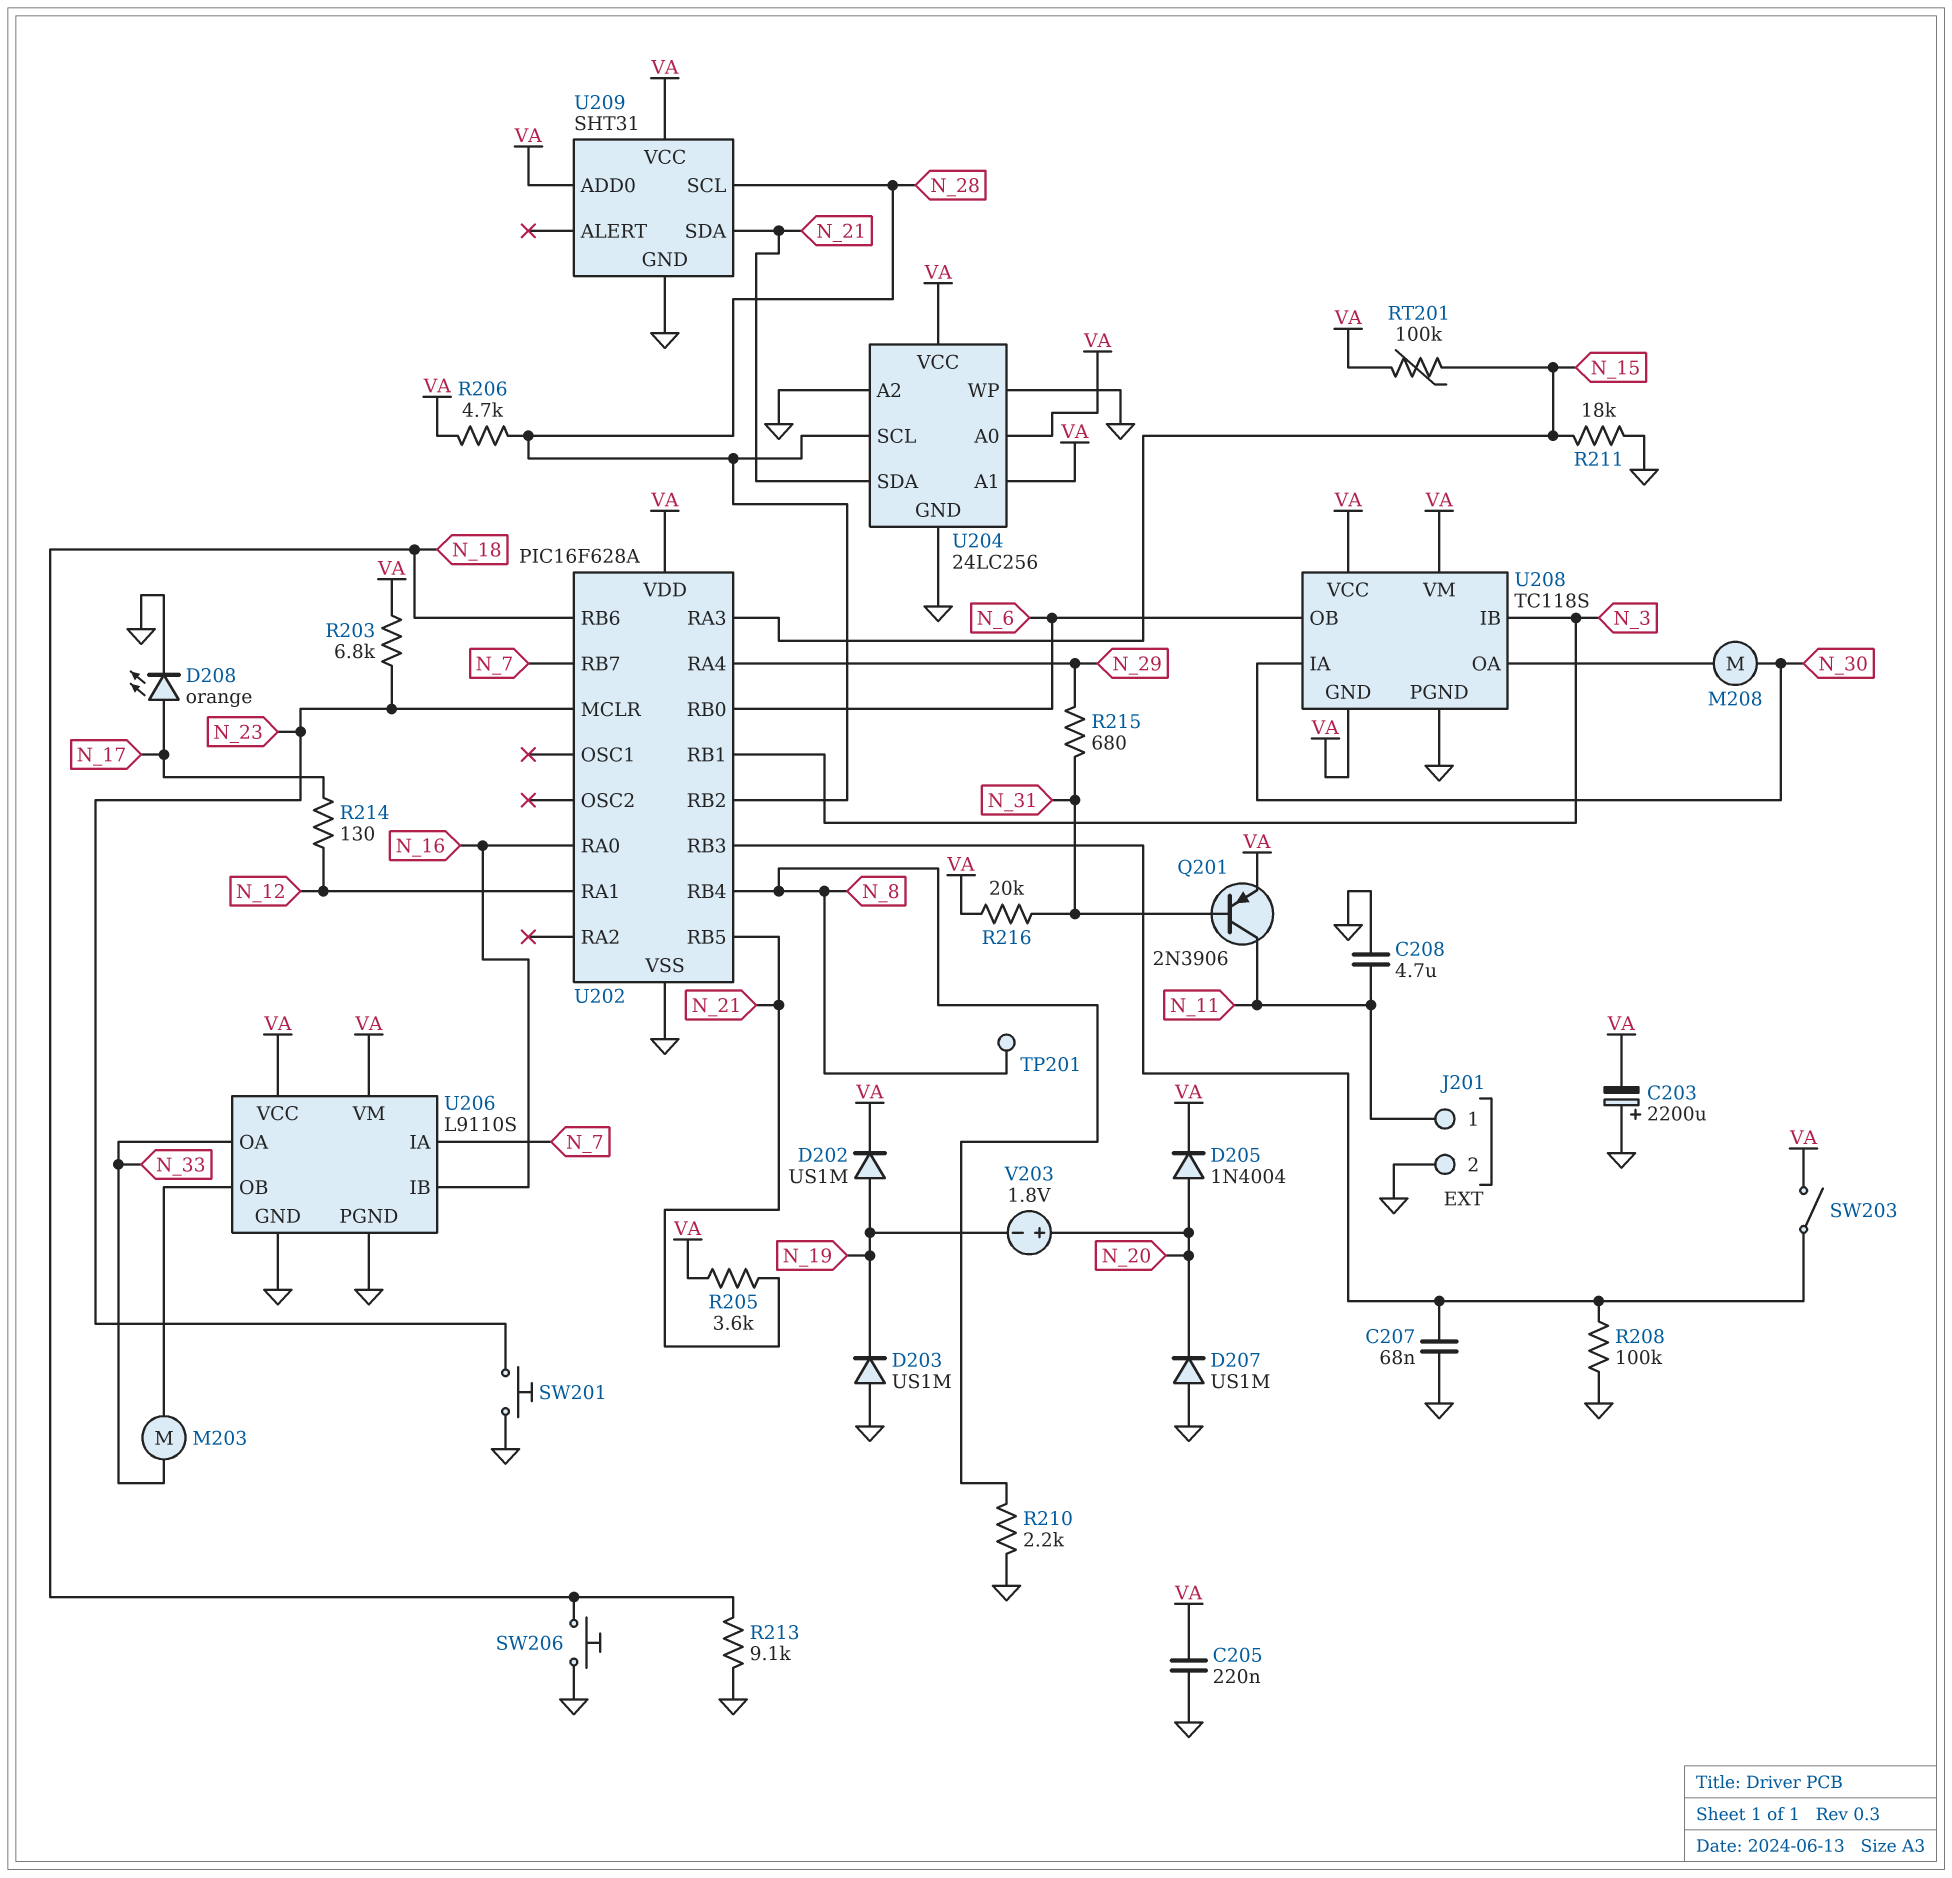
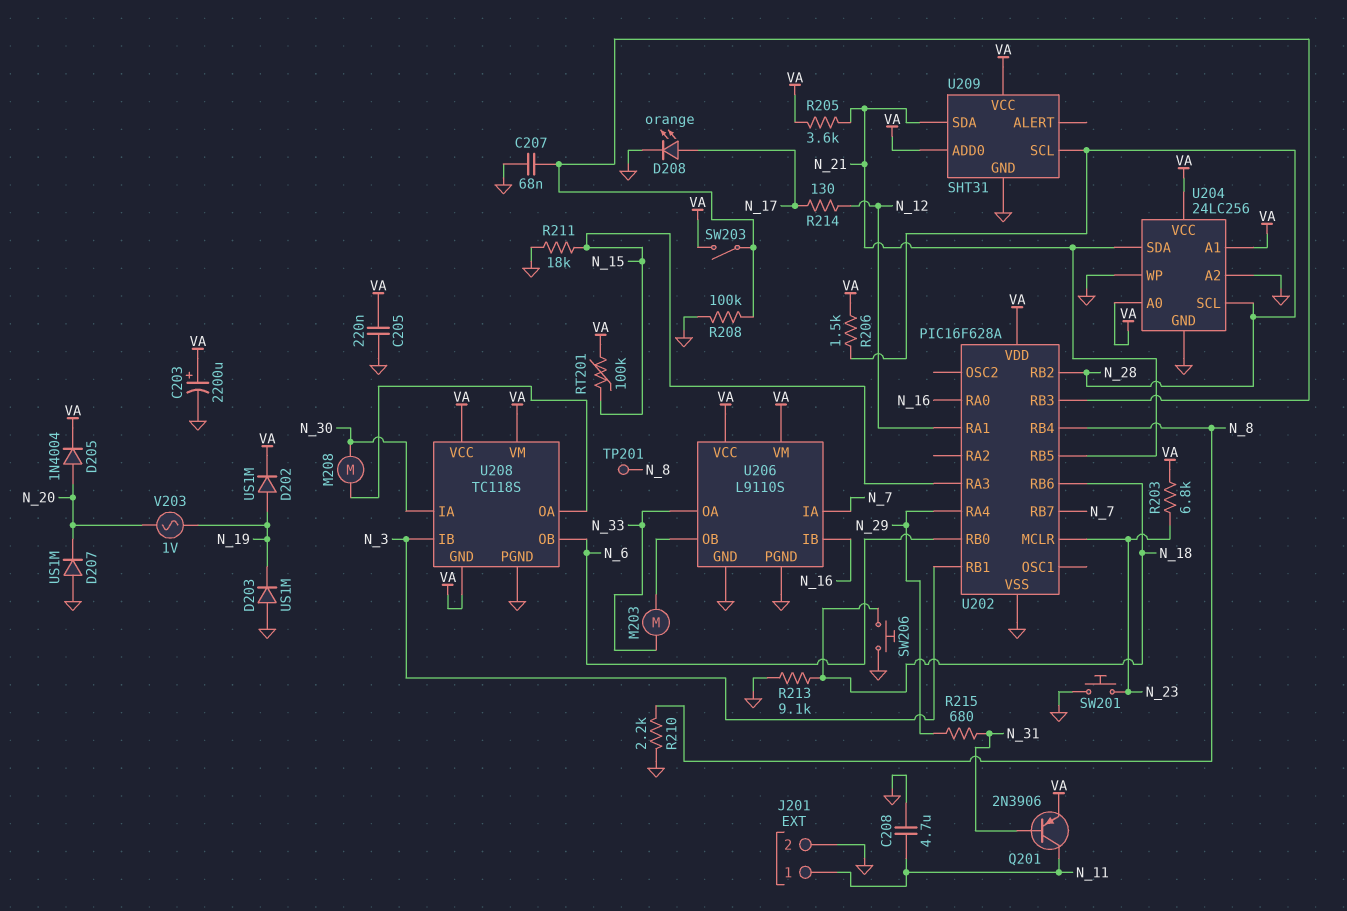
C203: 2200uF (plus GND, minus VA) -> 2200uF (plus VA, minus GND)
R206: 4.7k (N_28, VA) -> 1.5k (N_28, VA)
R216: 20k (N_31, VA) -> none
V203: 1.8V (plus N_20, minus N_19) -> AC 1V (N_19, N_20)

